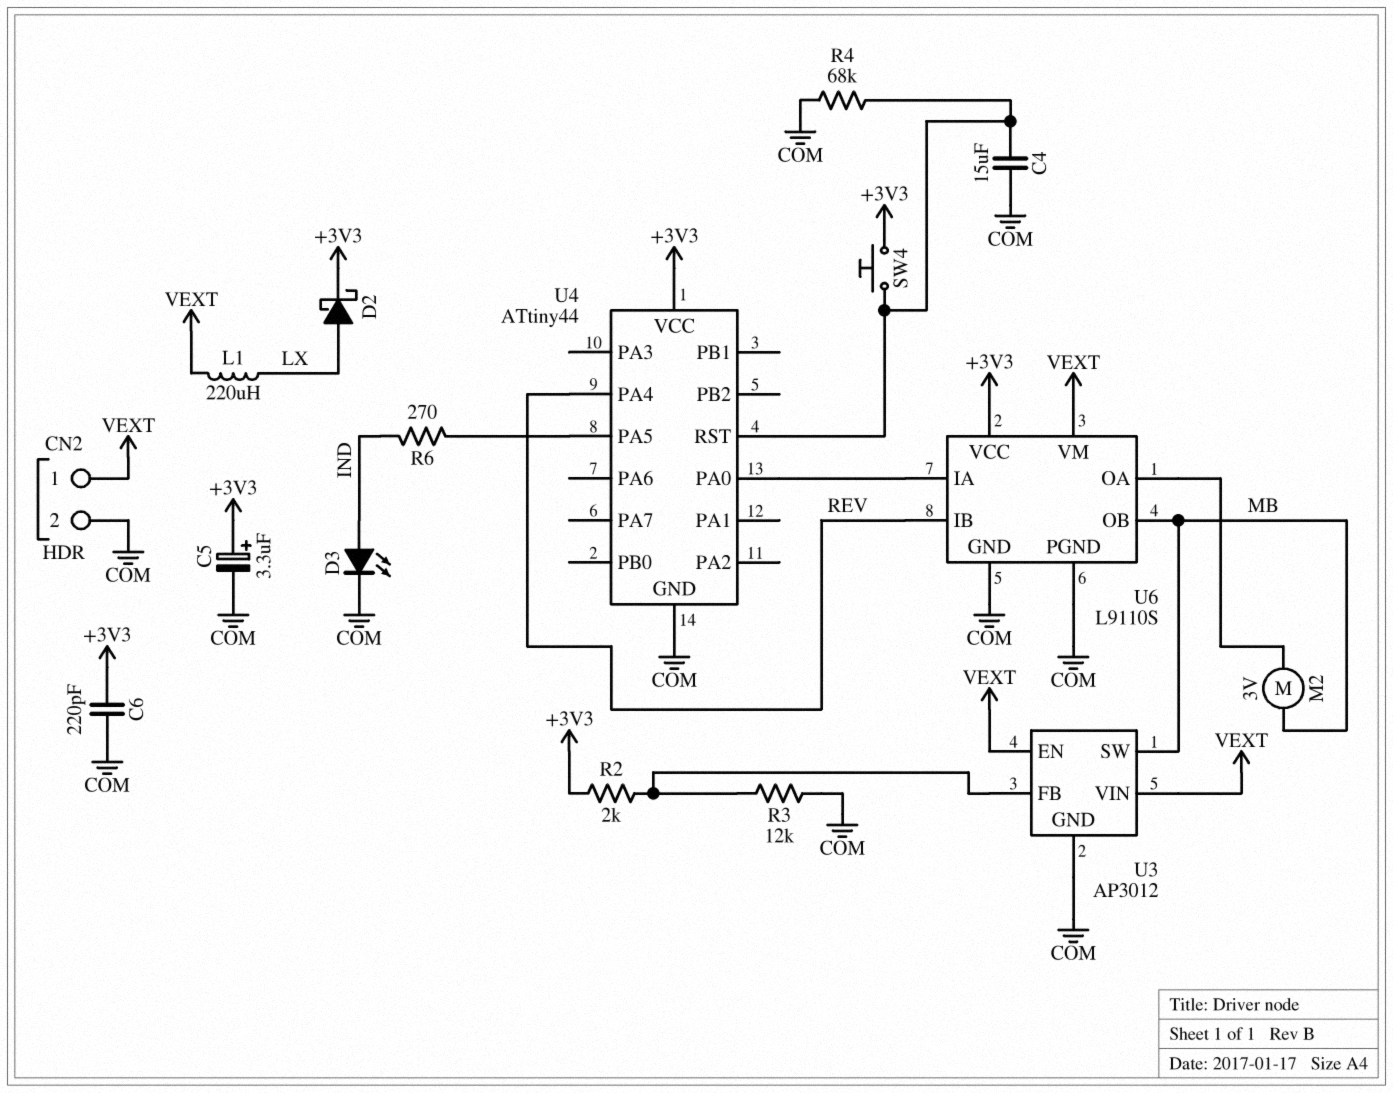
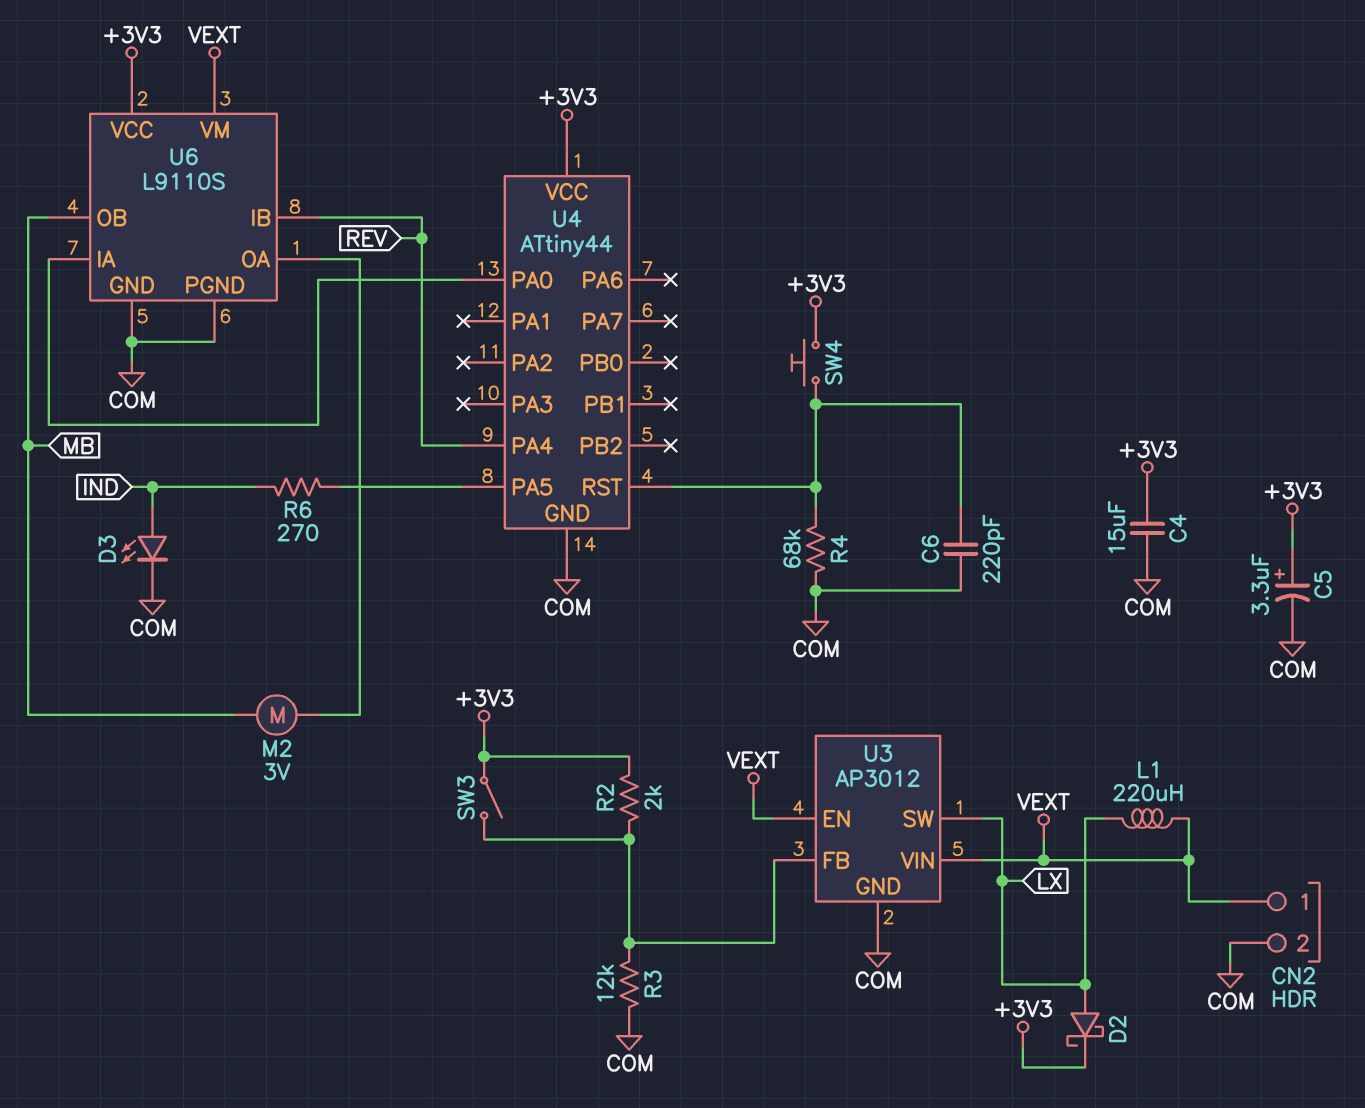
C4: 15uF (COM, U4/RST) -> 15uF (+3V3, COM)
C6: 220pF (+3V3, COM) -> 220pF (COM, U4/RST)
SW3: none -> switch (+3V3, U3/FB)
U3 pin SW: MB -> LX

